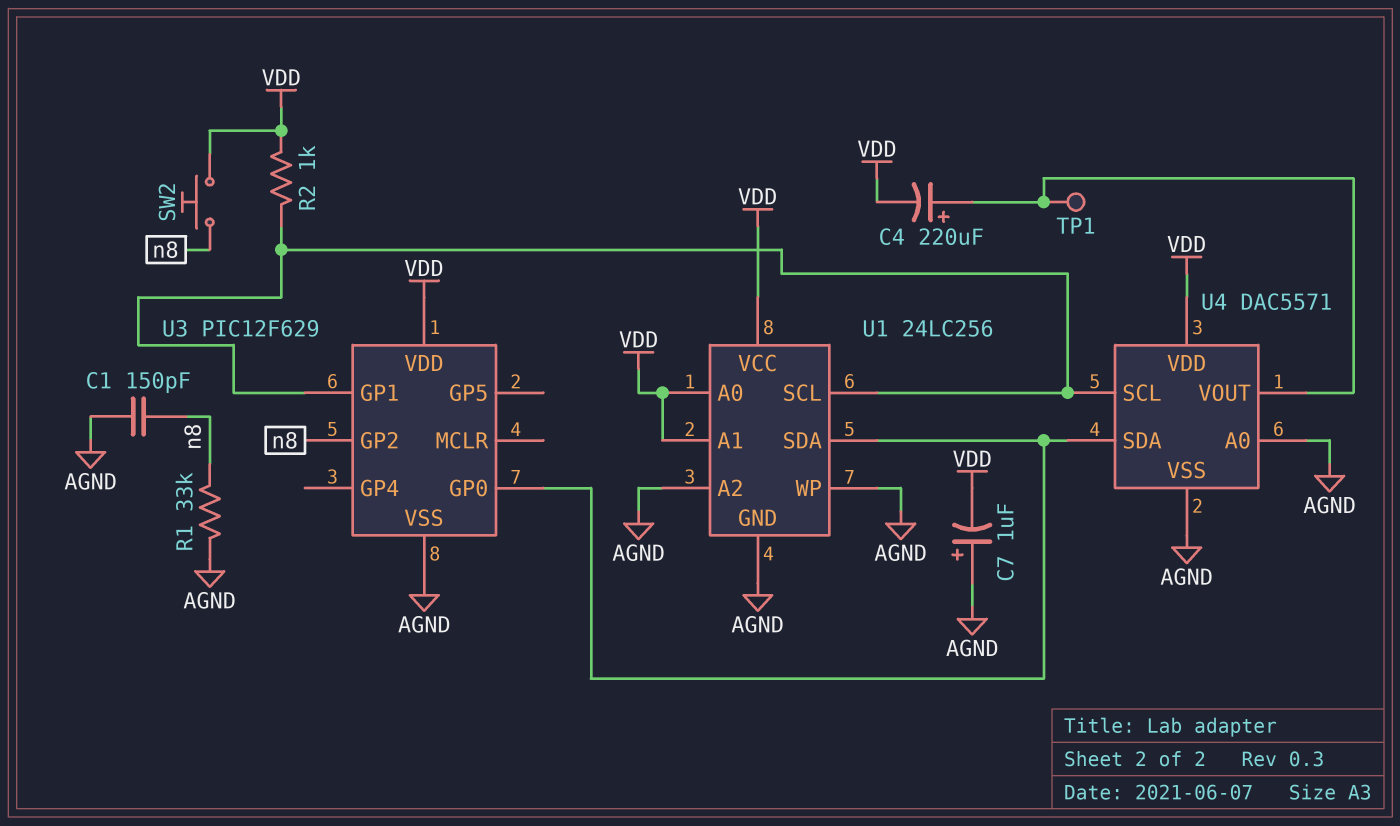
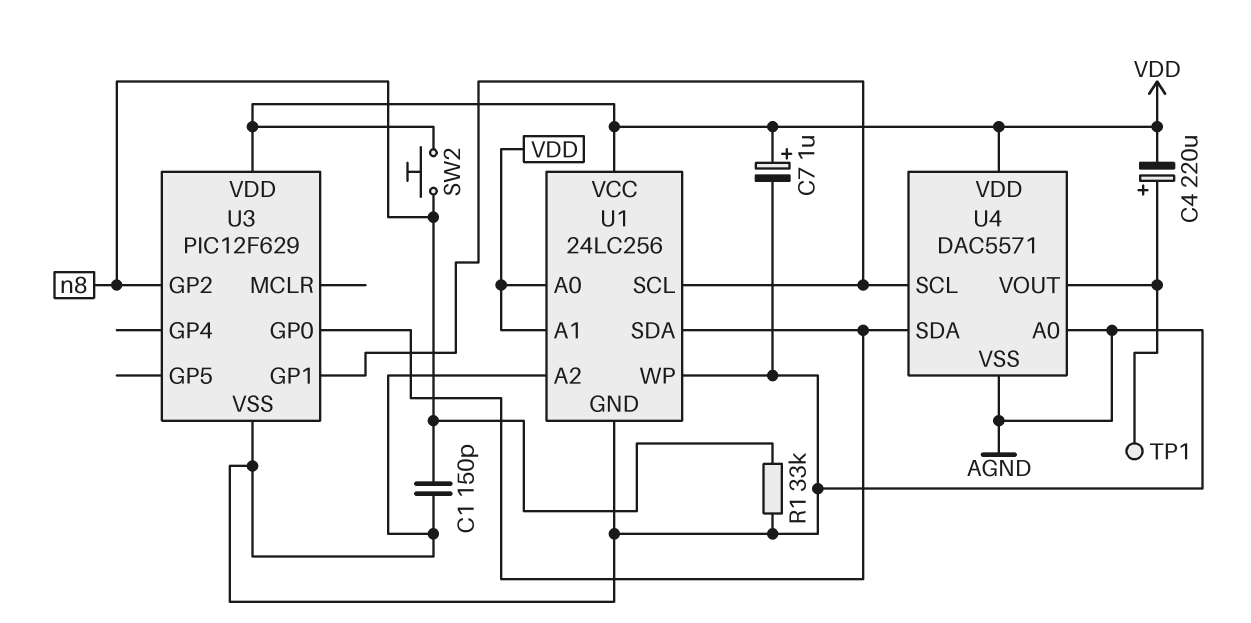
C7: 1uF (plus AGND, minus VDD) -> 1uF (plus VDD, minus AGND)
R2: 1k (U1/SCL, VDD) -> none

